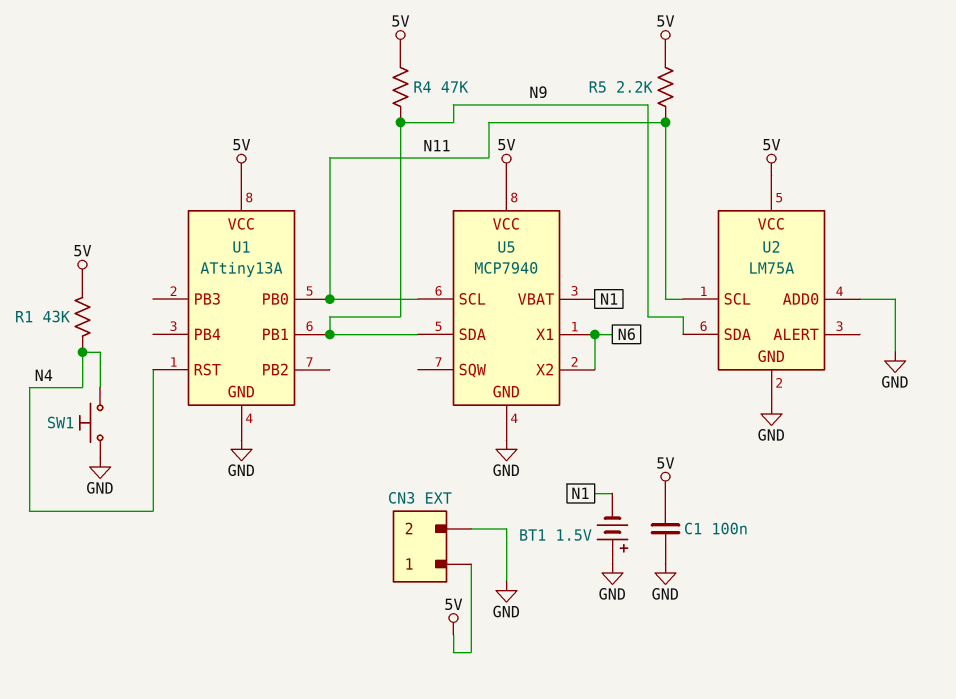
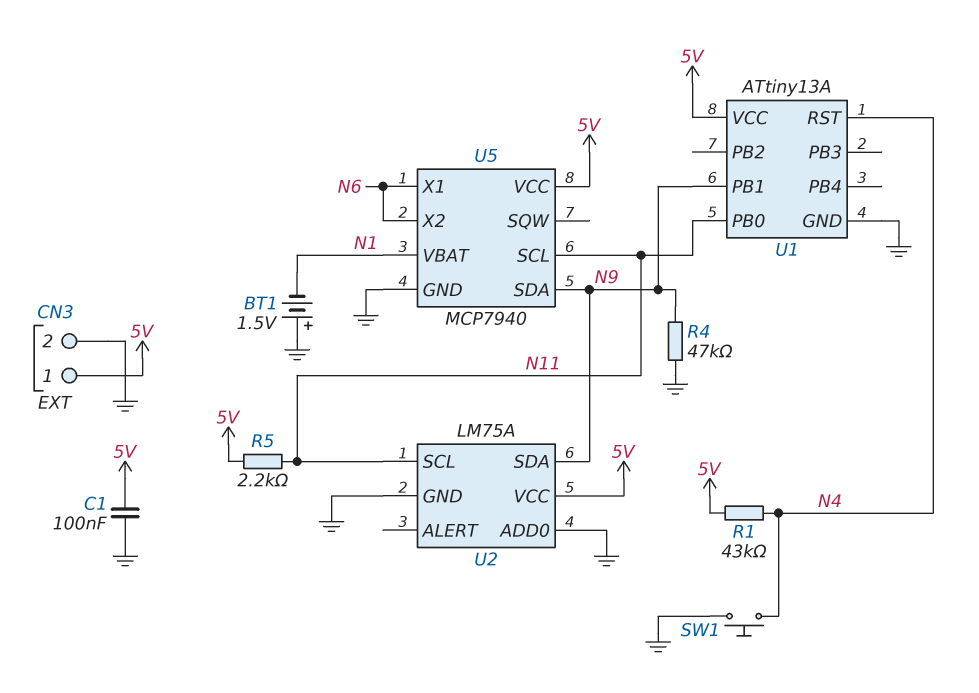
R4: 47k (5V, N9) -> 47k (GND, N9)

